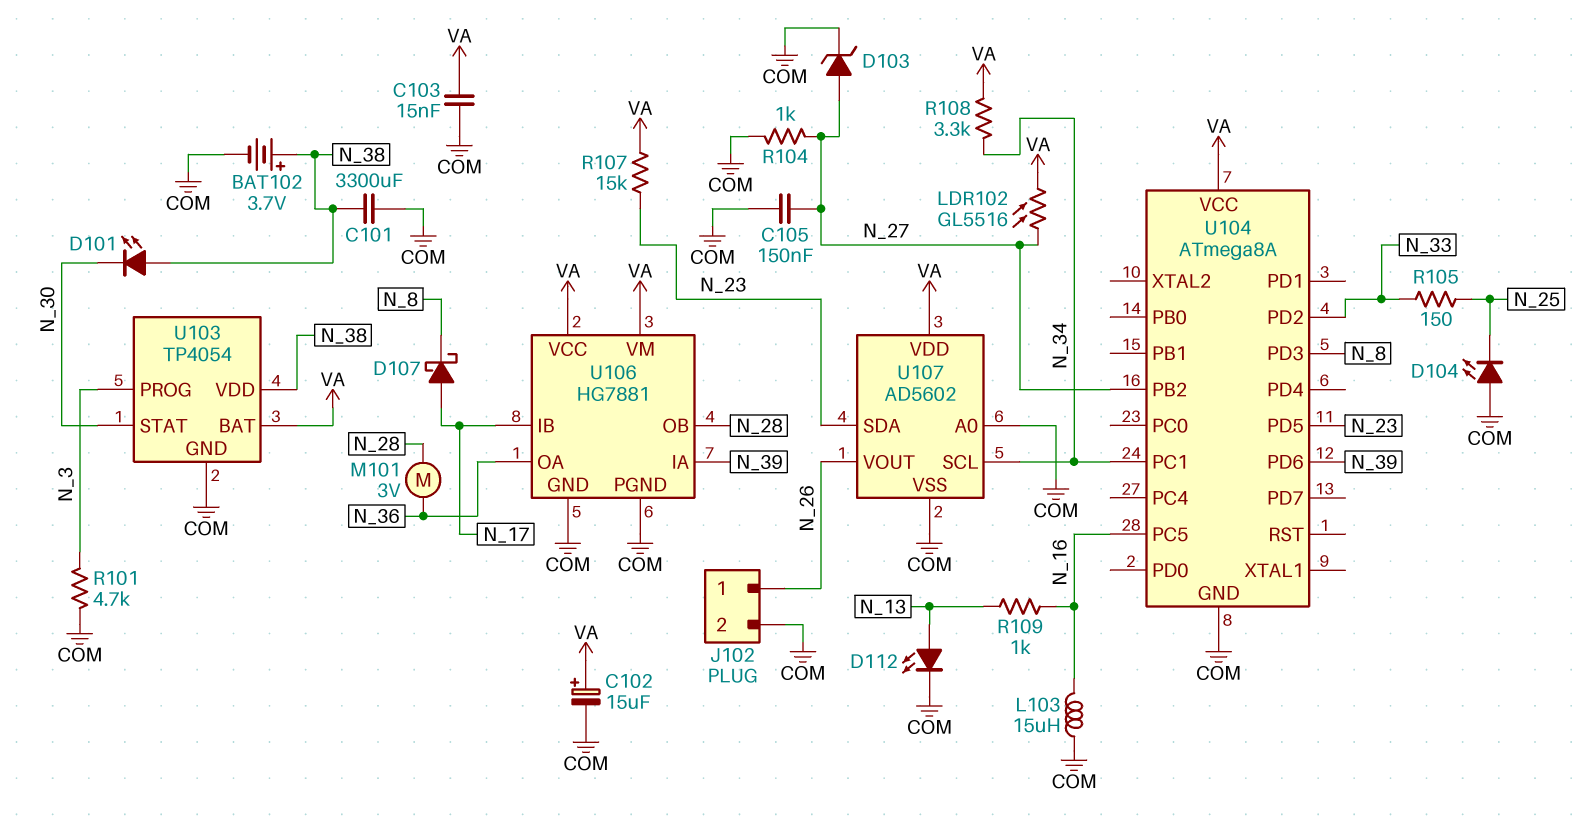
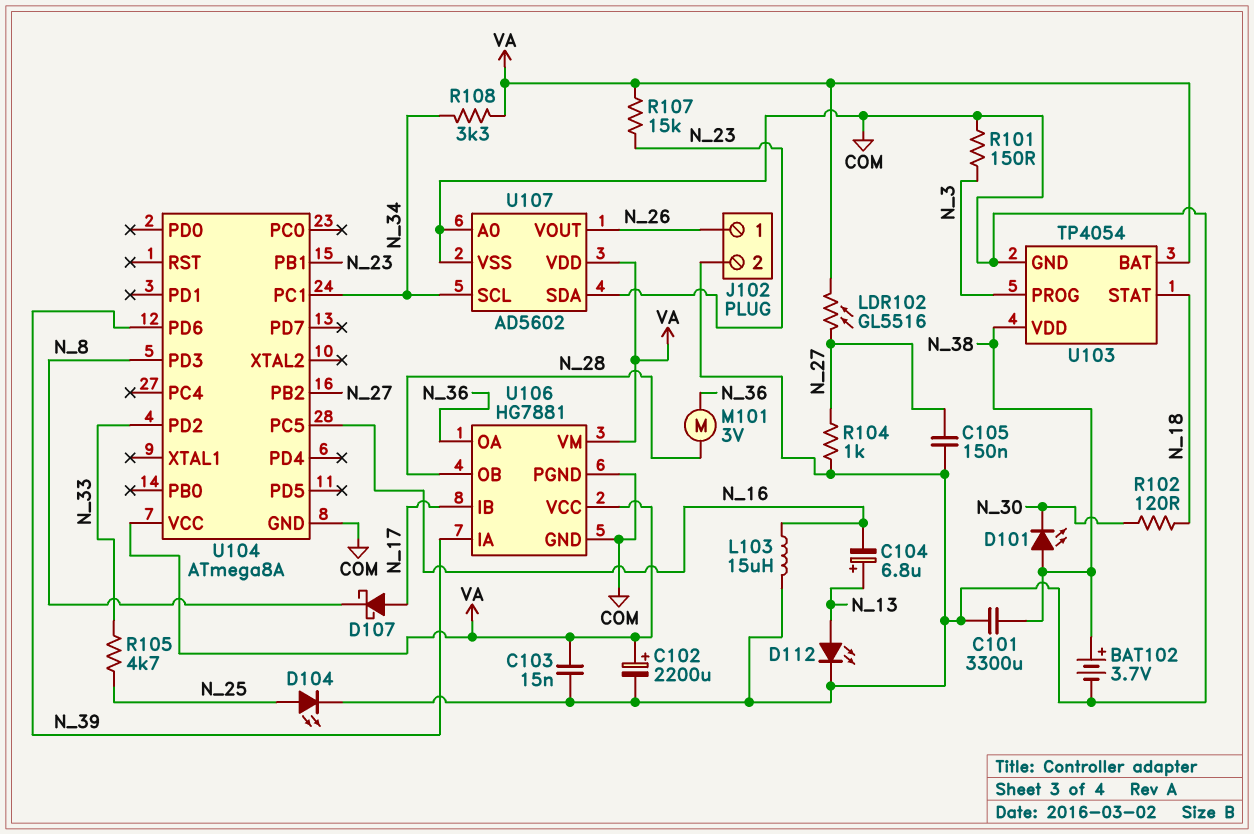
C102: 15uF (plus VA, minus COM) -> 2200uF (plus VA, minus COM)
C104: none -> 6.8uF (plus N_13, minus N_16)
D103: zener (A N_27, K COM) -> none
D104: LED (A COM, K N_25) -> LED (A N_25, K COM)
R101: 4.7k (COM, N_3) -> 150 (COM, N_3)
R102: none -> 120 (N_18, N_30)
R105: 150 (N_25, N_33) -> 4.7k (N_25, N_33)
R109: 1k (N_13, N_16) -> none
U103 pin STAT: N_30 -> N_18
U104 pin PB1: none -> N_23
U104 pin PD5: N_23 -> none

